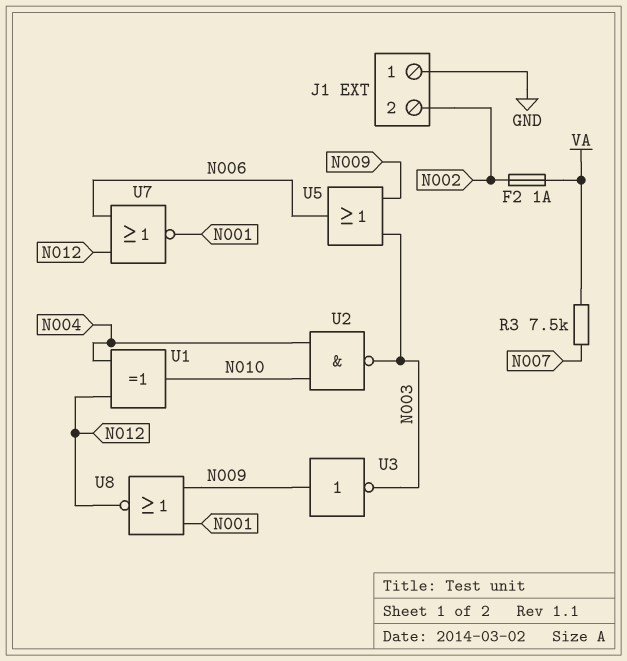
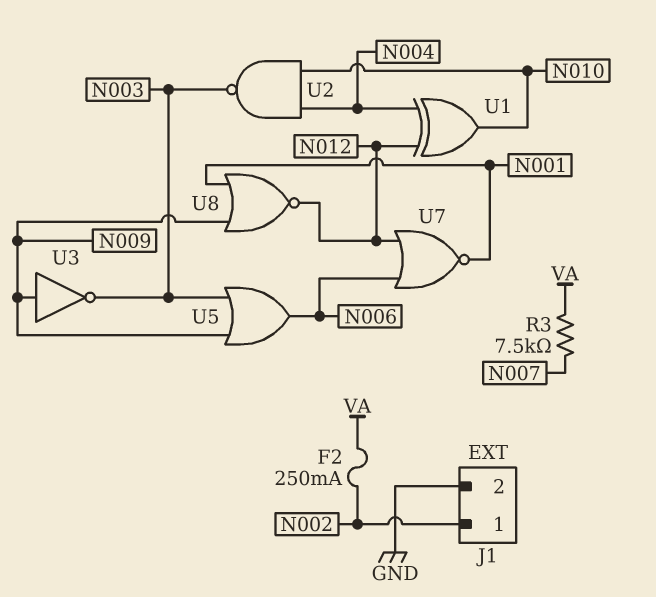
F2: 1A (N002, VA) -> 250mA (N002, VA)
J1 pin 1: GND -> N002
J1 pin 2: N002 -> GND

